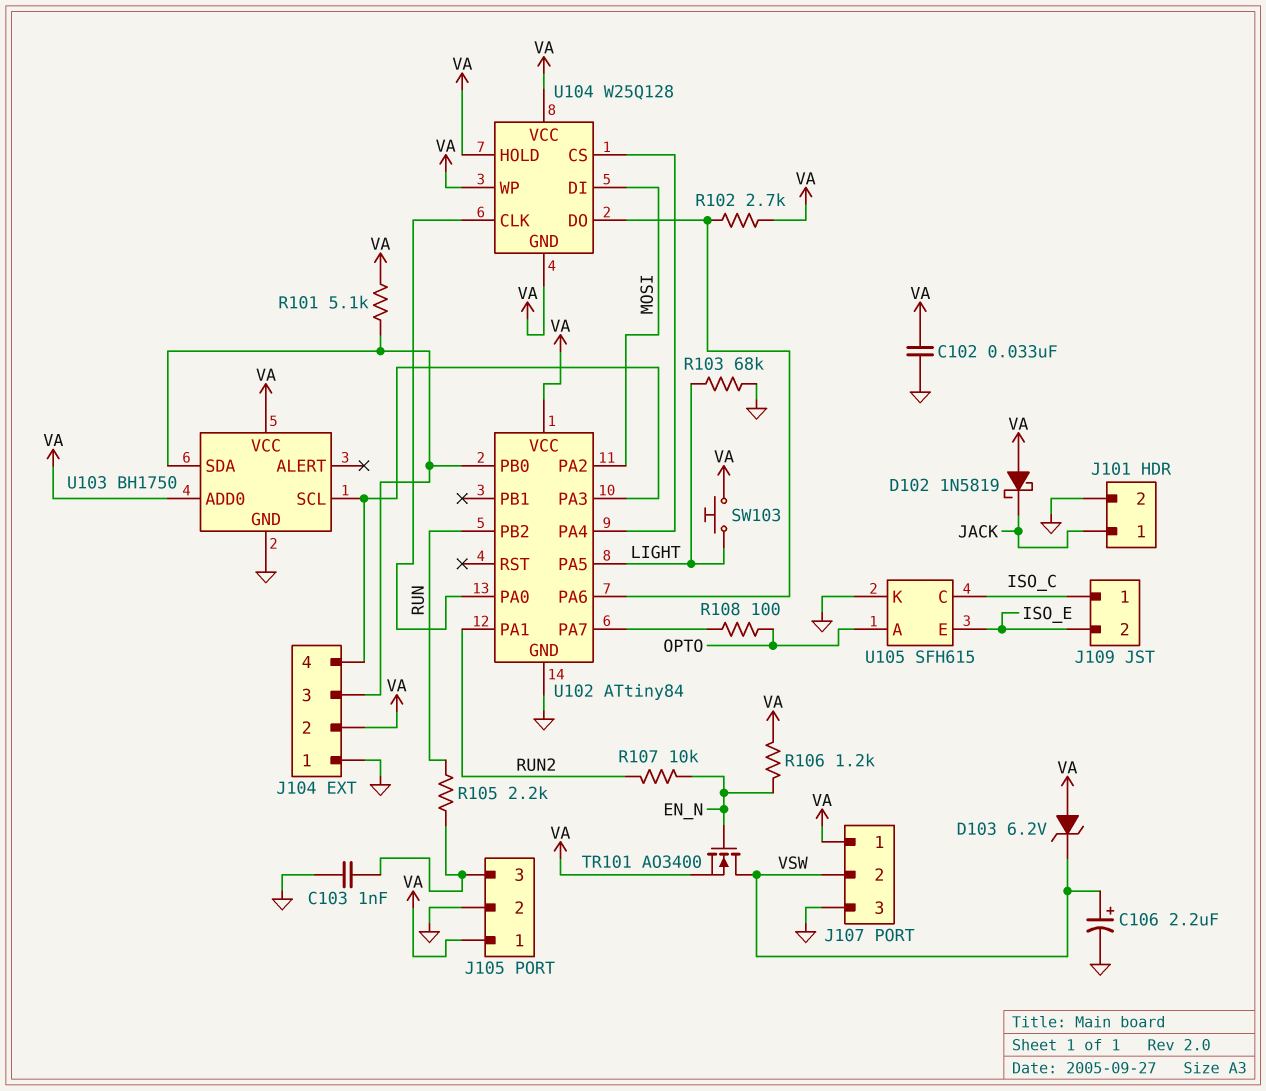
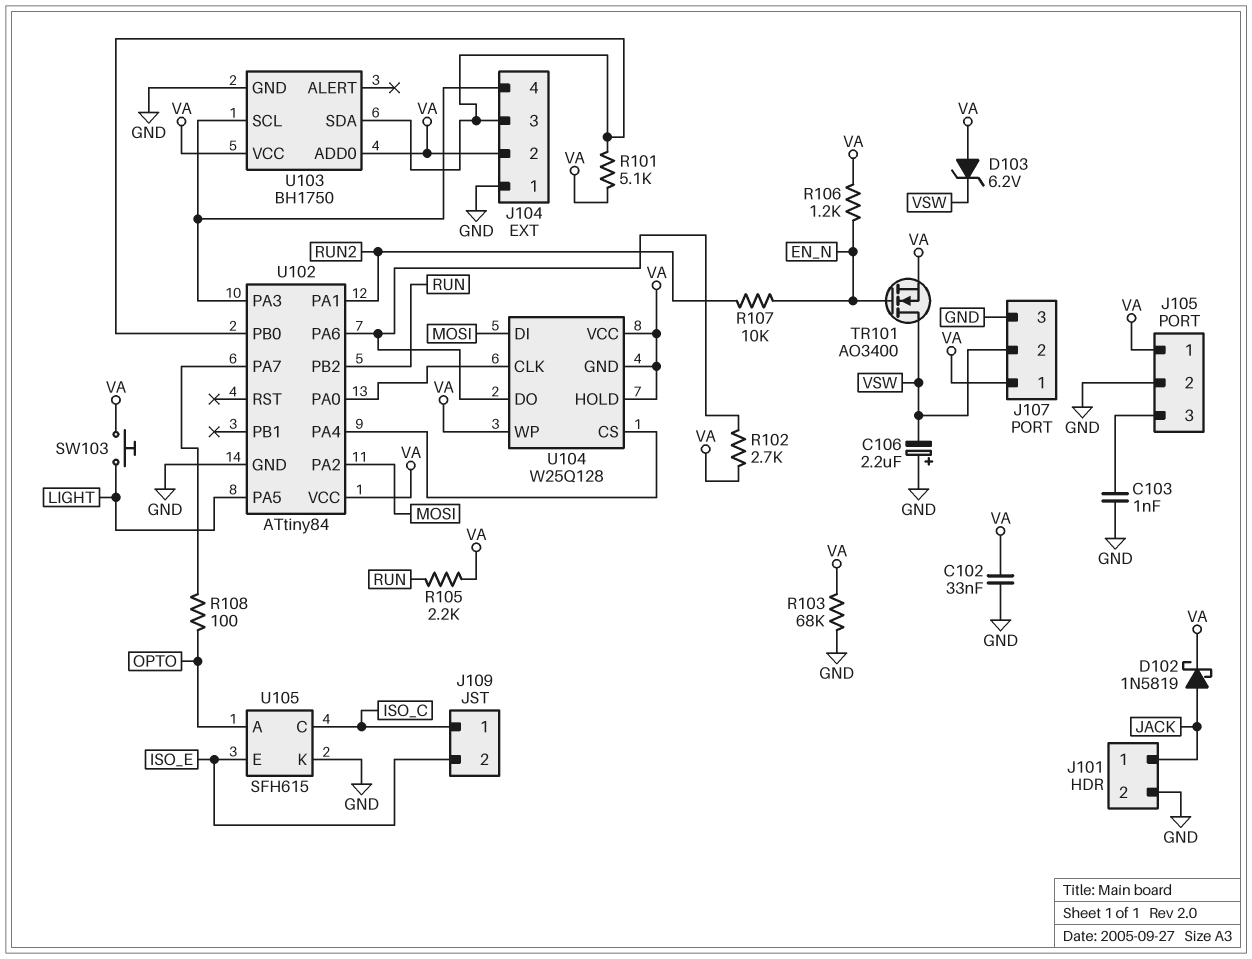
C106: 2.2uF (plus VSW, minus GND) -> 2.2uF (plus GND, minus VSW)
D102: schottky 1N5819 (A VA, K JACK) -> schottky 1N5819 (A JACK, K VA)
R103: 68k (GND, LIGHT) -> 68k (GND, VA)
R105: 2.2k (J105/3, RUN) -> 2.2k (RUN, VA)

